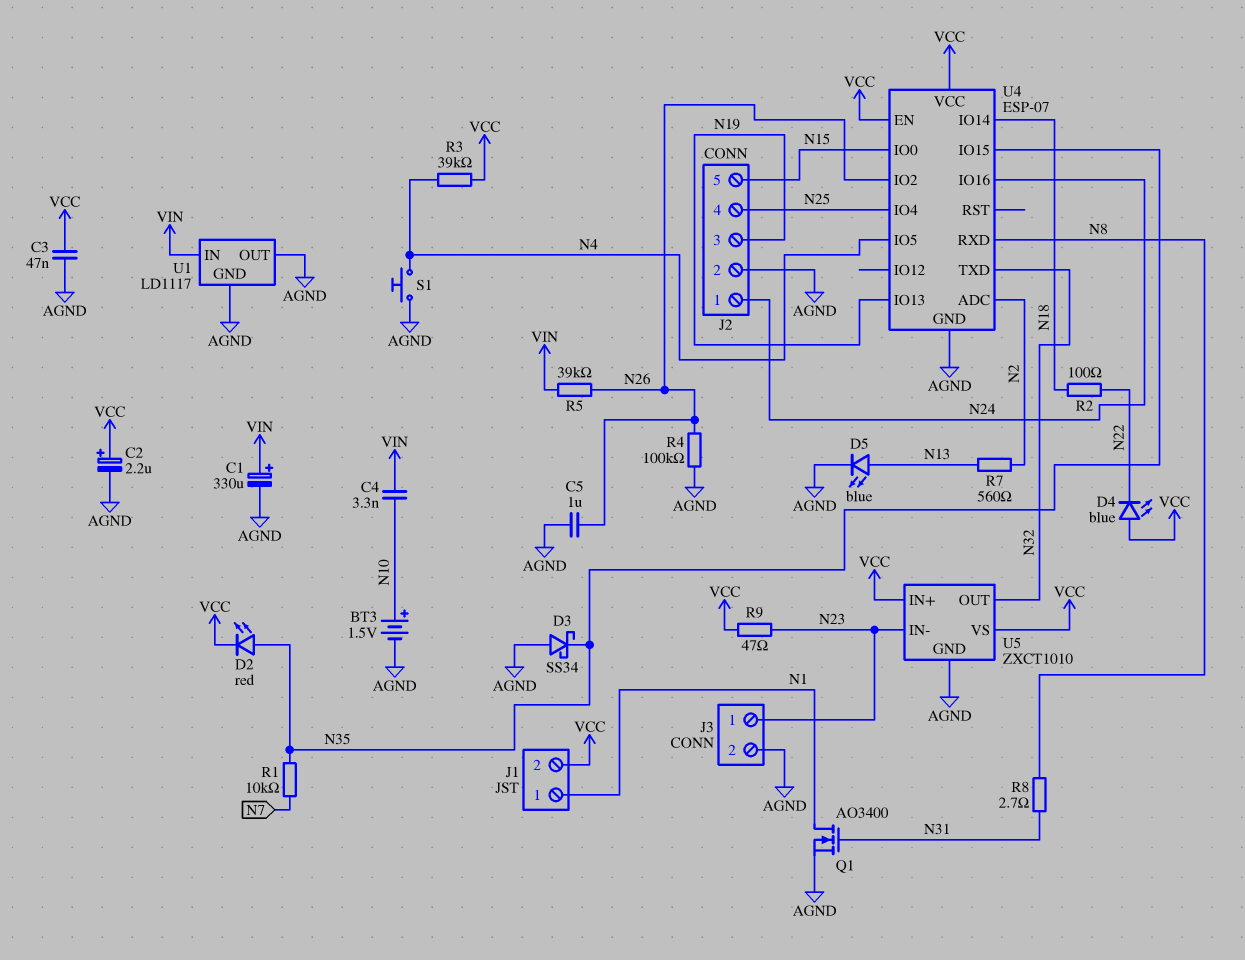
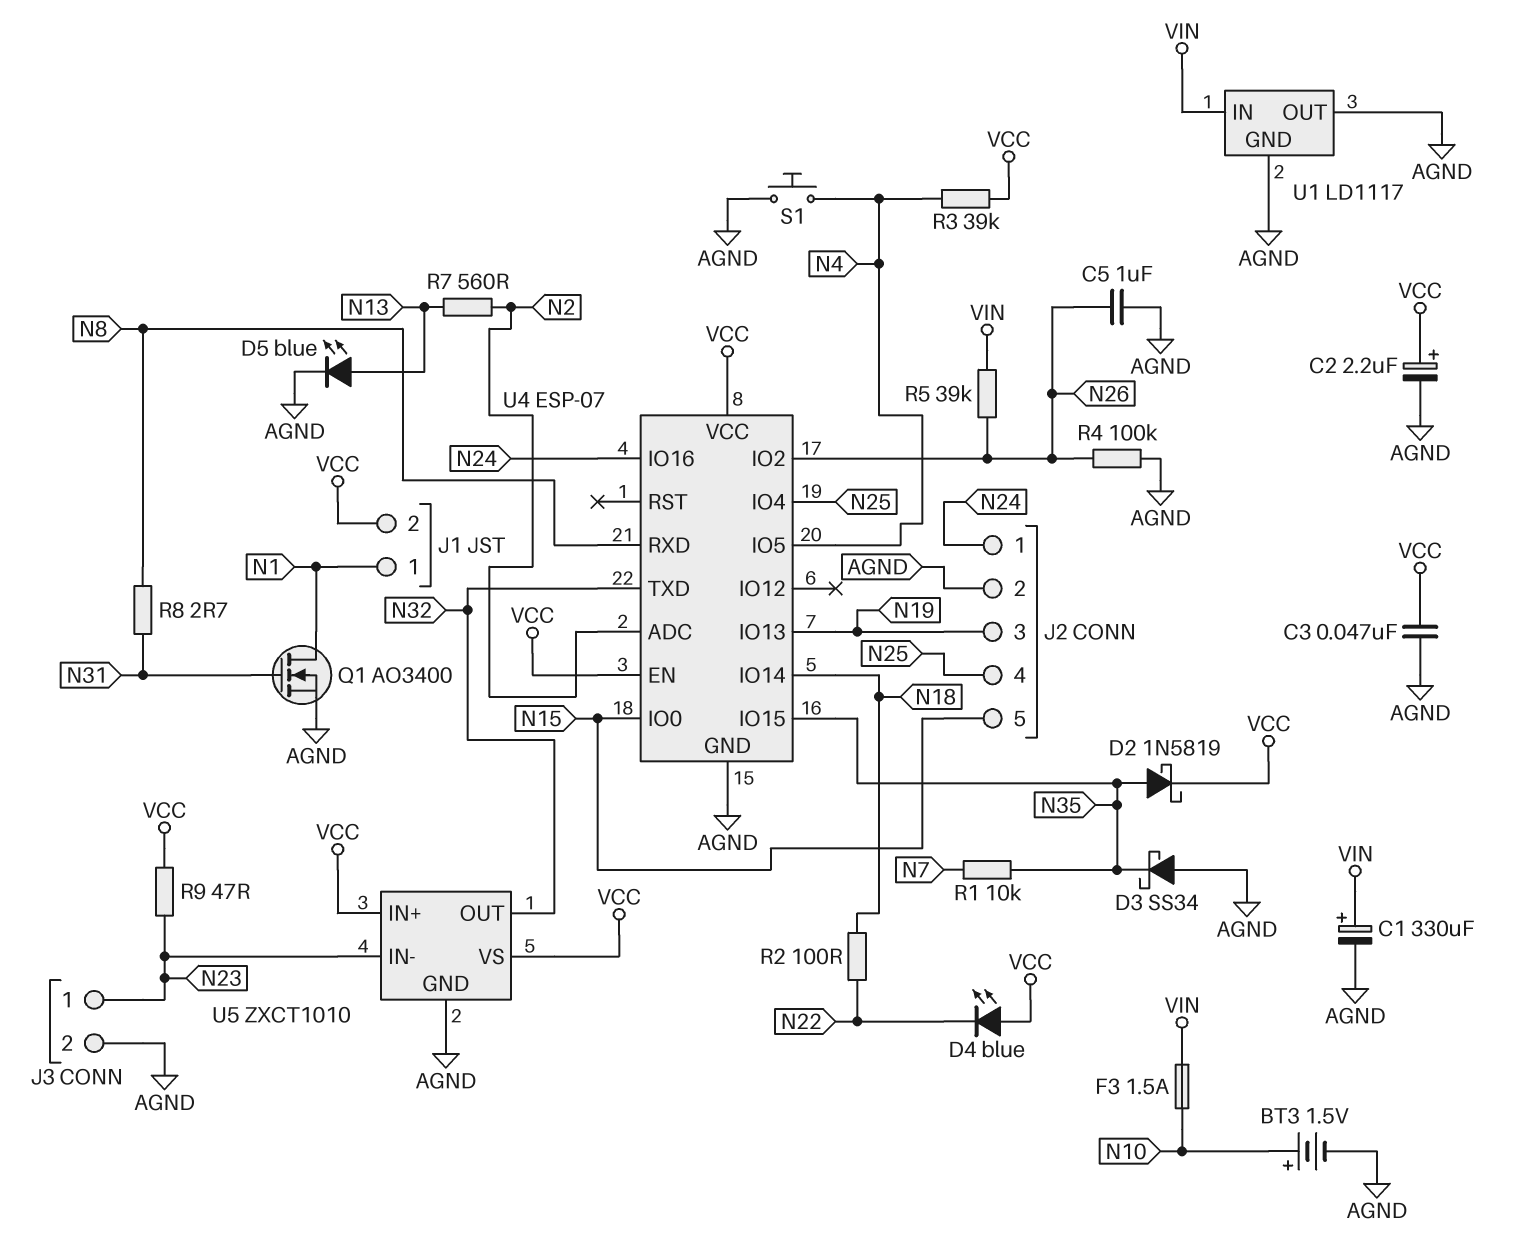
C4: 3.3nF (N10, VIN) -> none
D2: LED red (A N35, K VCC) -> schottky 1N5819 (A N35, K VCC)
F3: none -> 1.5A (N10, VIN)

